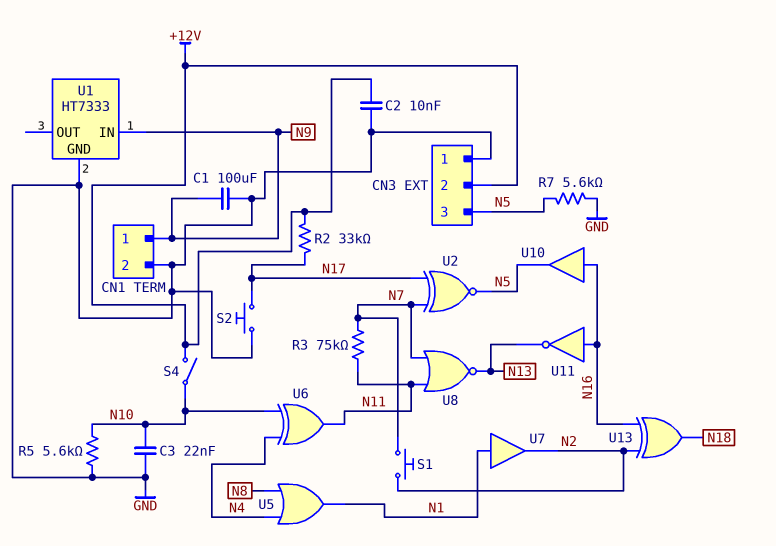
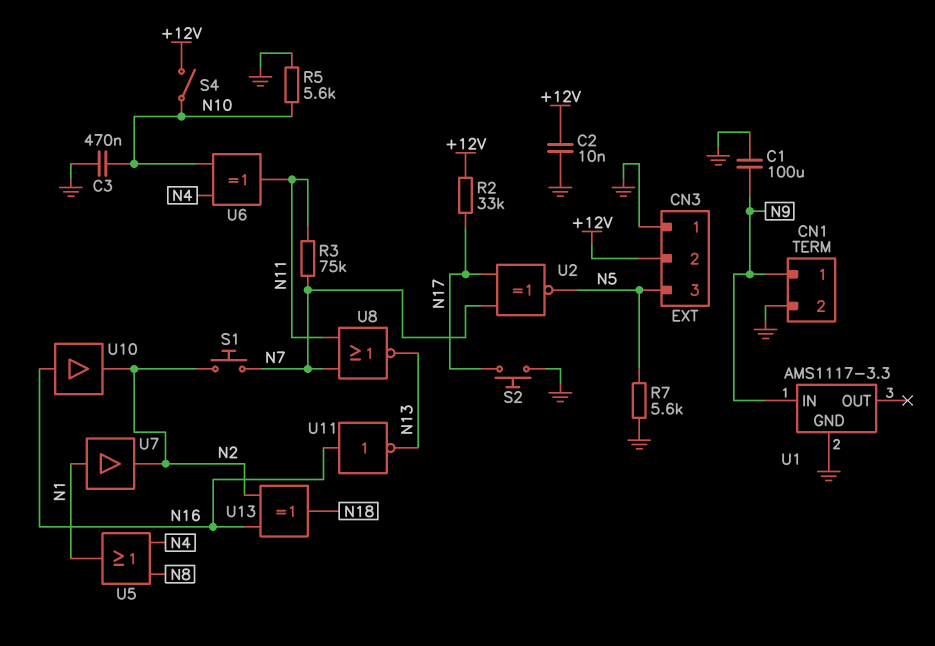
C3: 22nF (GND, N10) -> 470nF (GND, N10)
U1: HT7333 -> AMS1117-3.3
U10: buffer (in N16, out N5) -> buffer (in N16, out N2)

